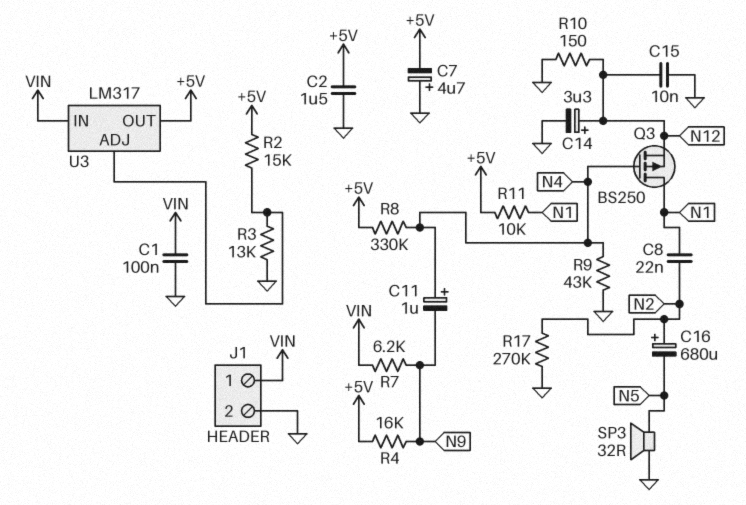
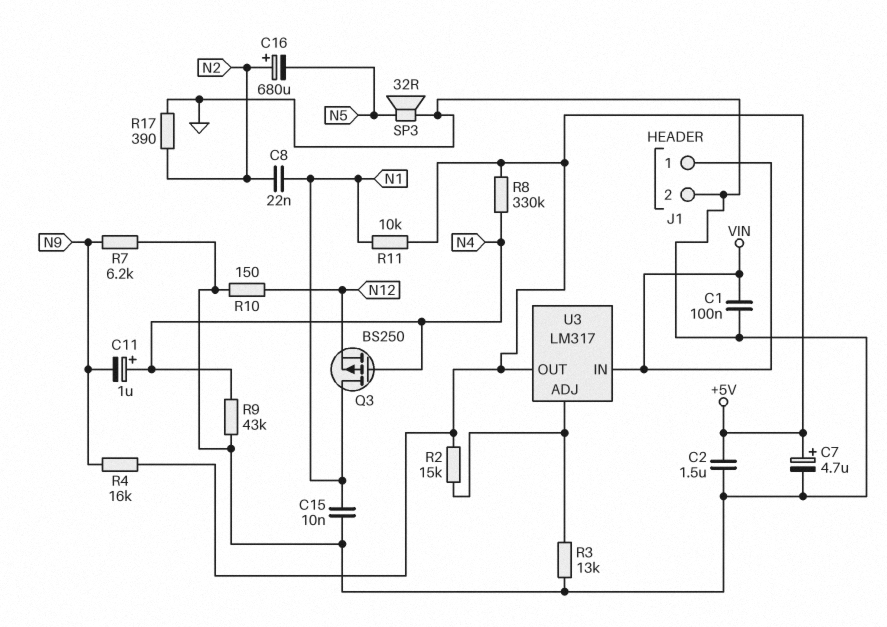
C7: 4.7uF (plus GND, minus +5V) -> 4.7uF (plus +5V, minus GND)
C14: 3.3uF (plus N12, minus GND) -> none
C15: 10nF (GND, N12) -> 10nF (GND, N1)
R7: 6.2k (N9, VIN) -> 6.2k (GND, N9)
R17: 270k (GND, N2) -> 390 (GND, N2)

